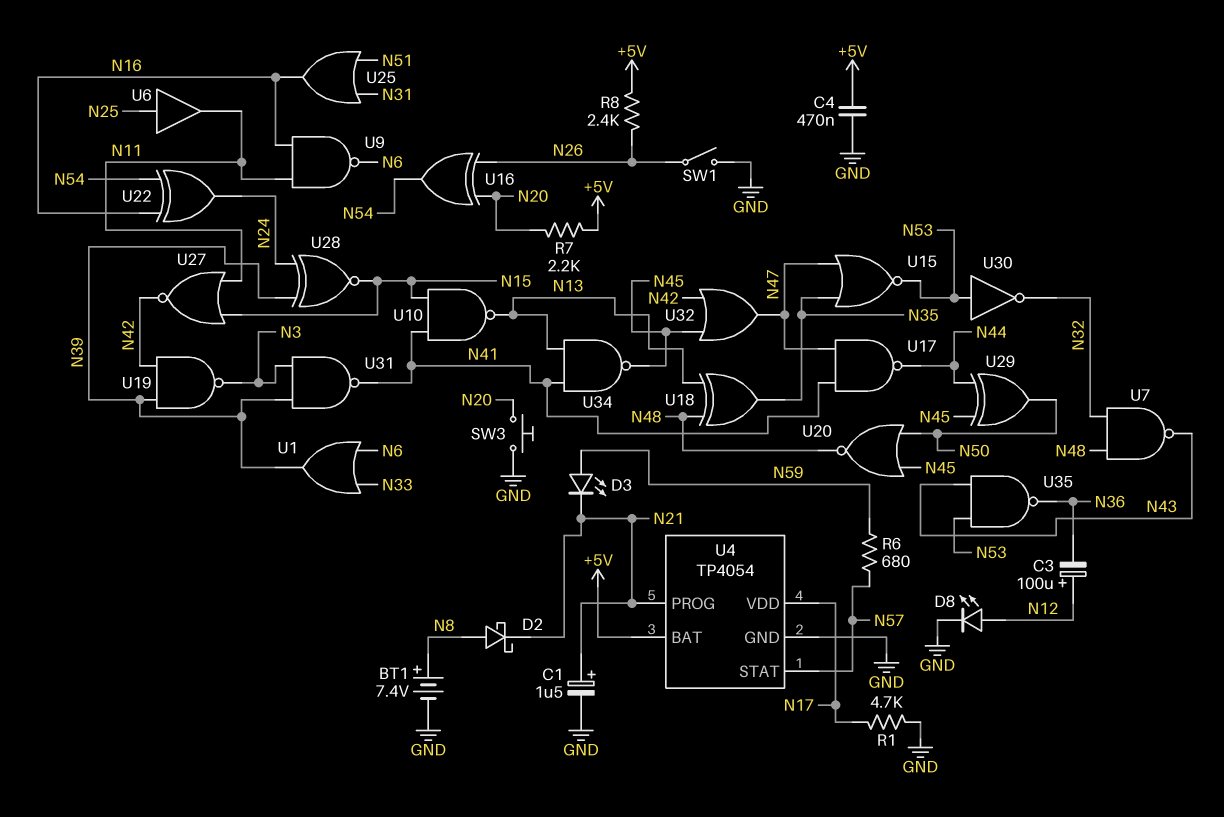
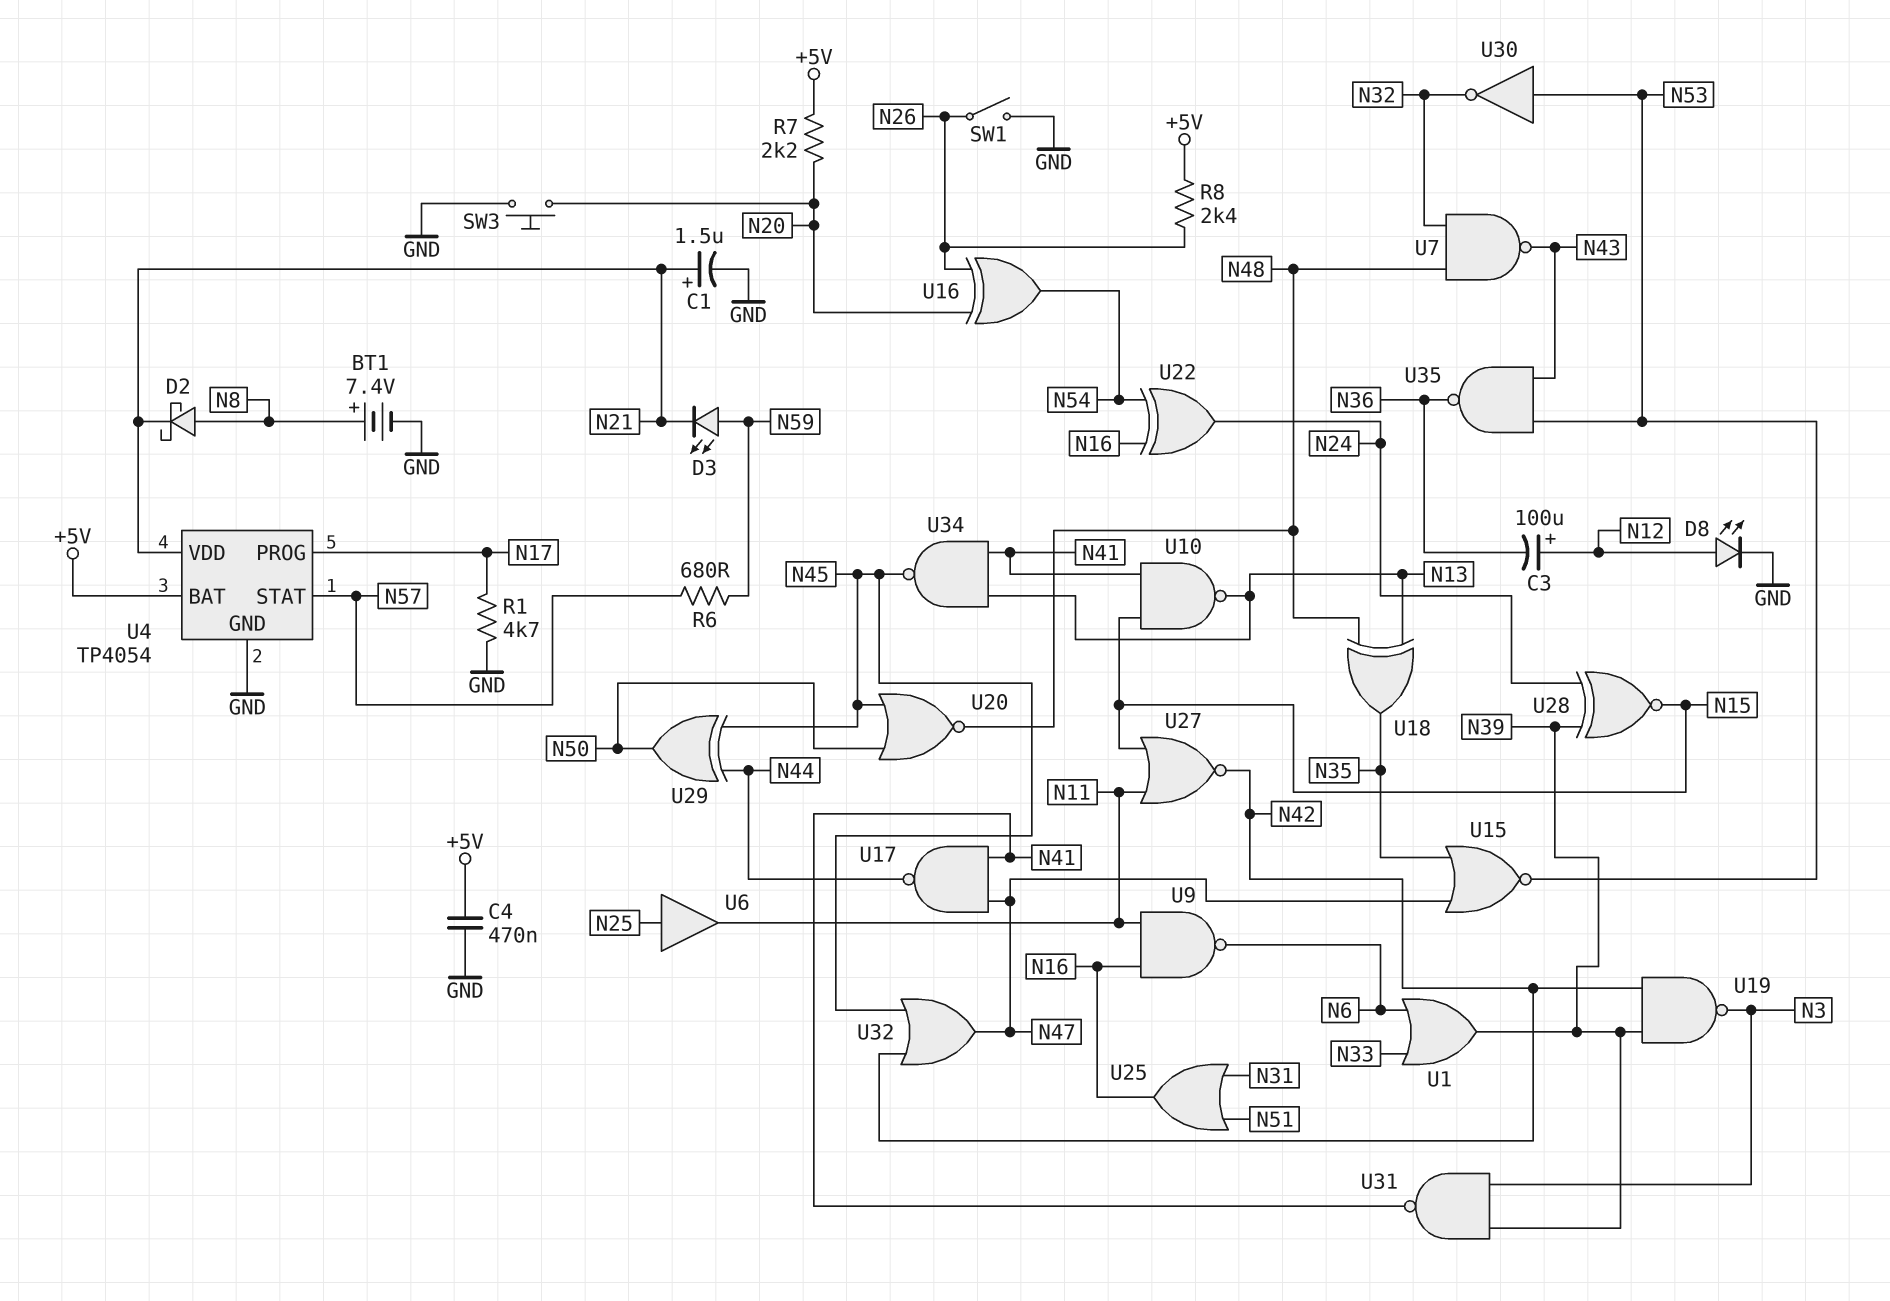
U4 pin PROG: N21 -> N17
U4 pin VDD: N17 -> N21

